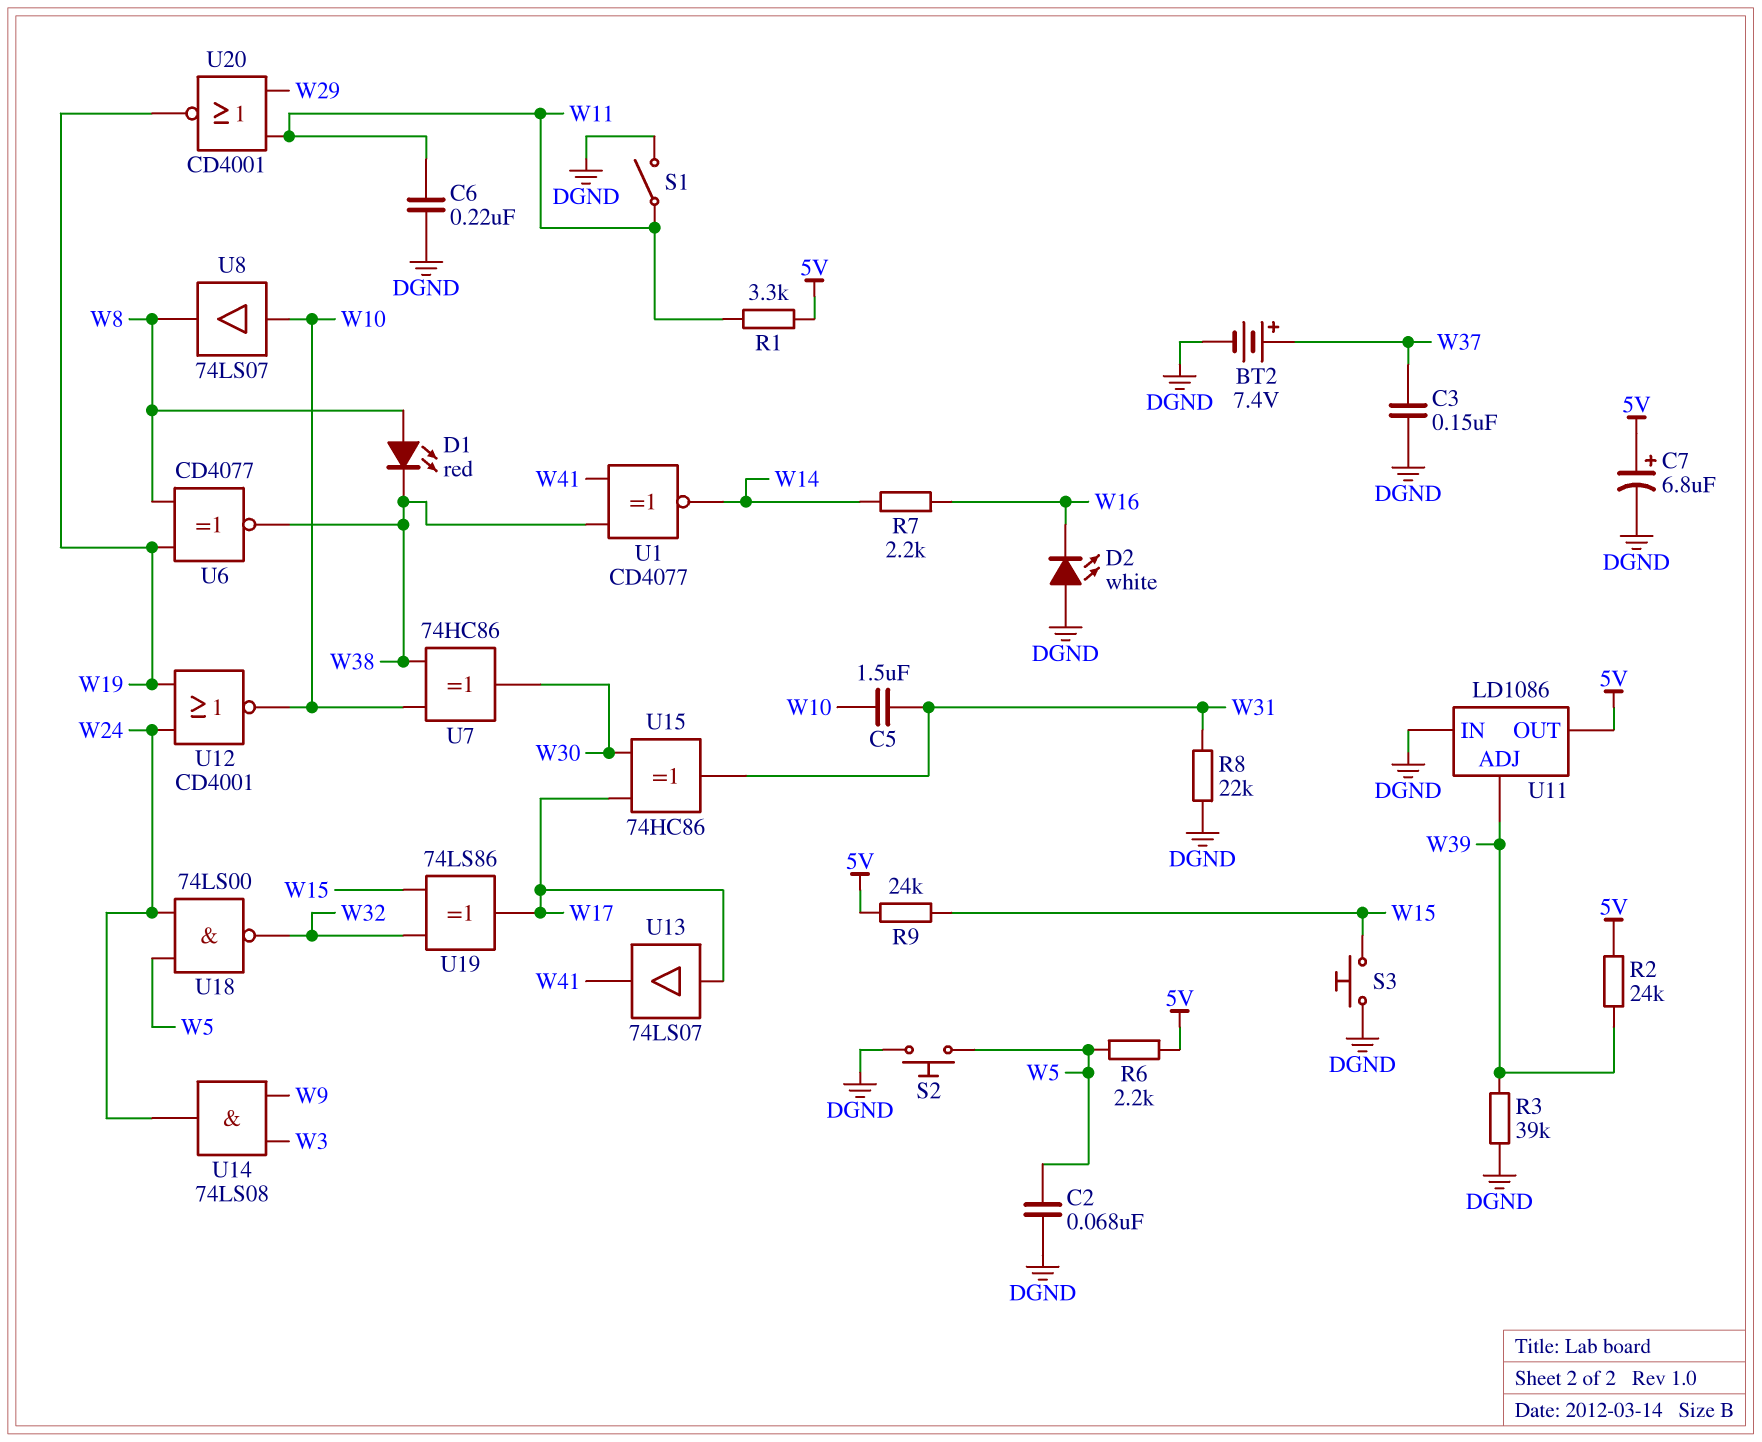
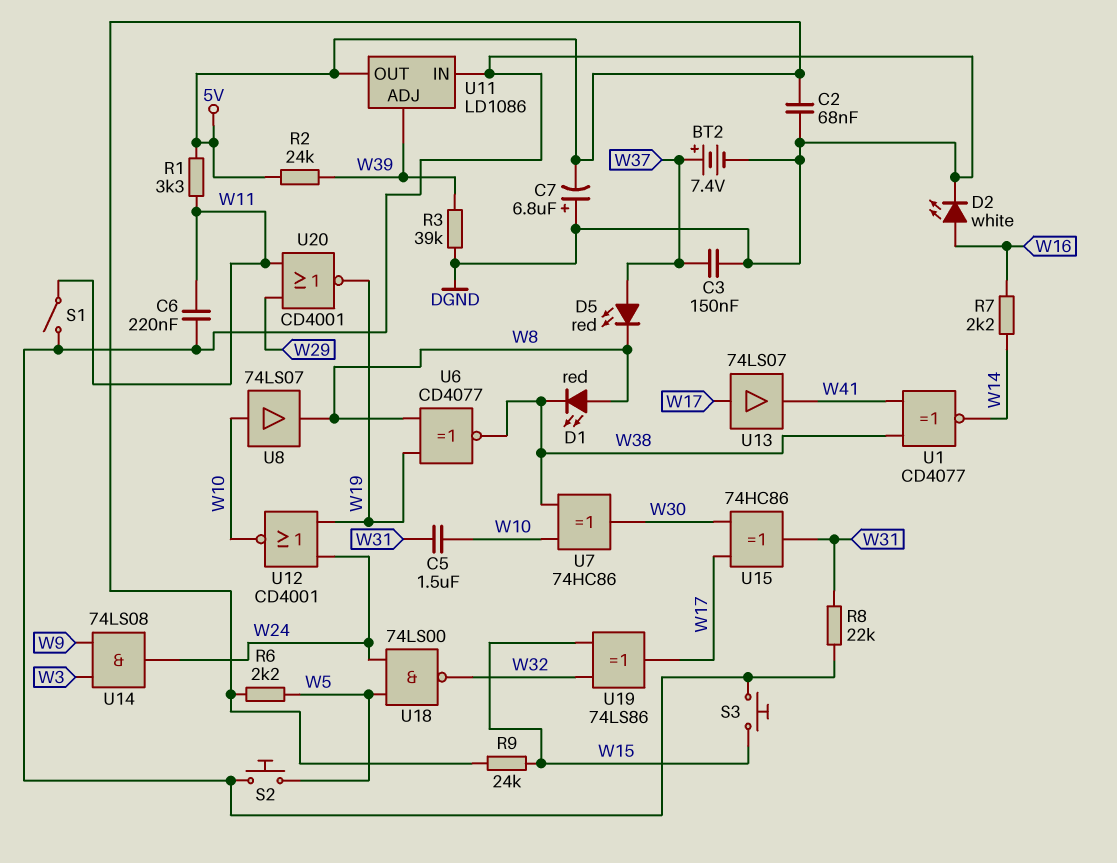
C2: 68nF (DGND, W5) -> 68nF (5V, DGND)
C7: 6.8uF (plus 5V, minus DGND) -> 6.8uF (plus DGND, minus 5V)
D2: LED white (A DGND, K W16) -> LED white (A W16, K DGND)
D5: none -> LED red (A W37, K W8)

